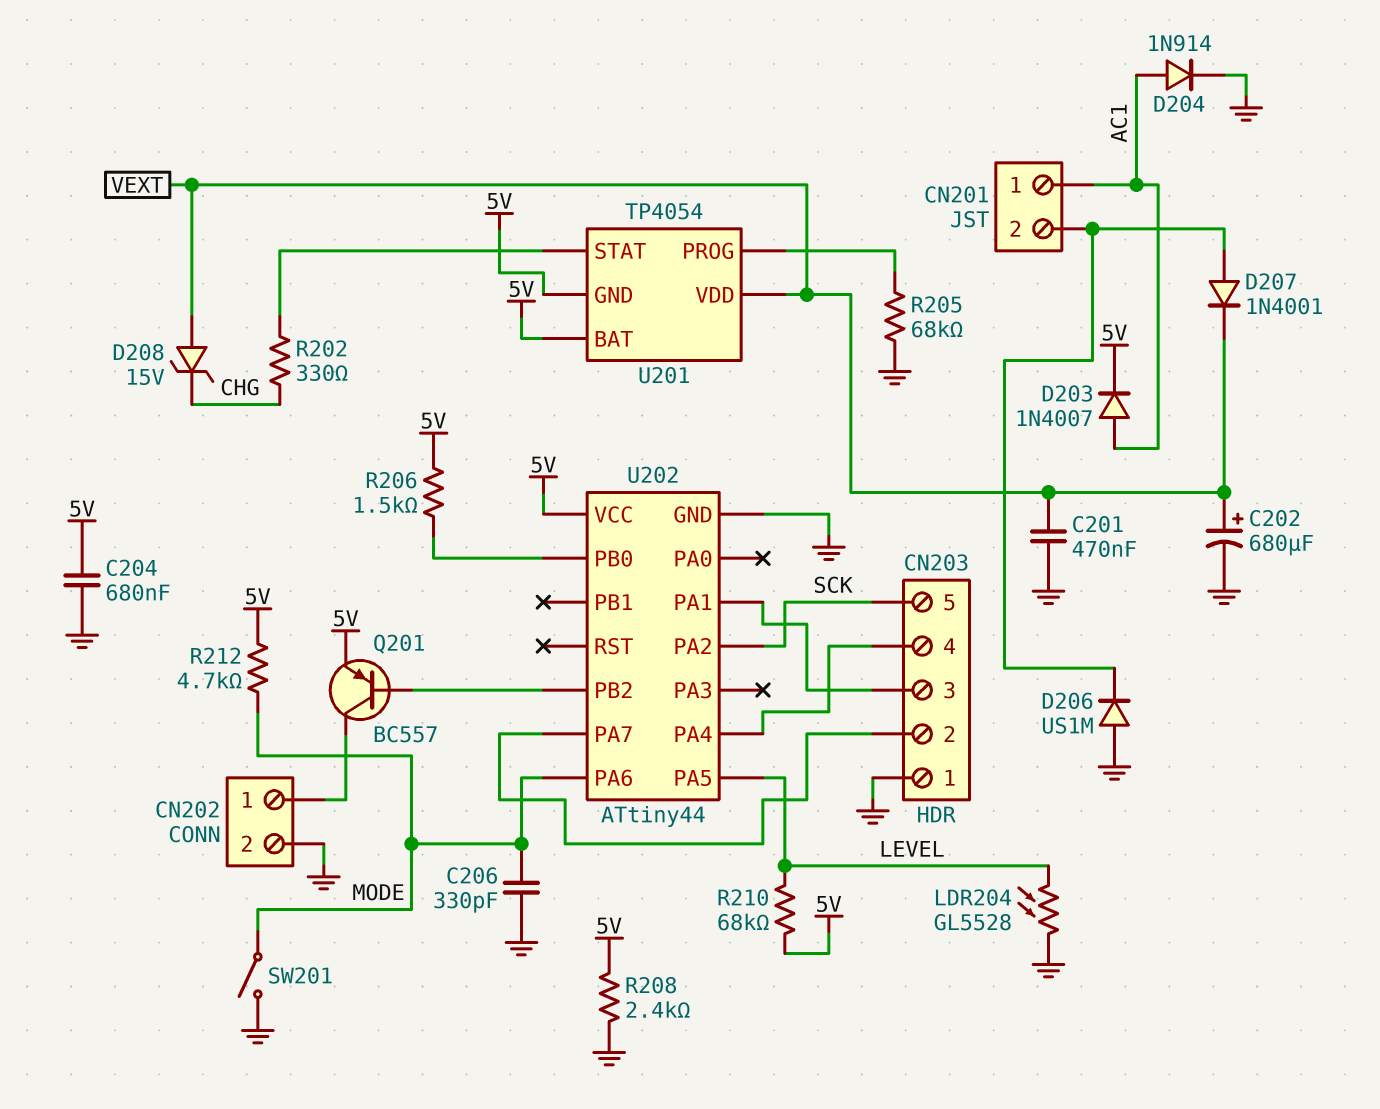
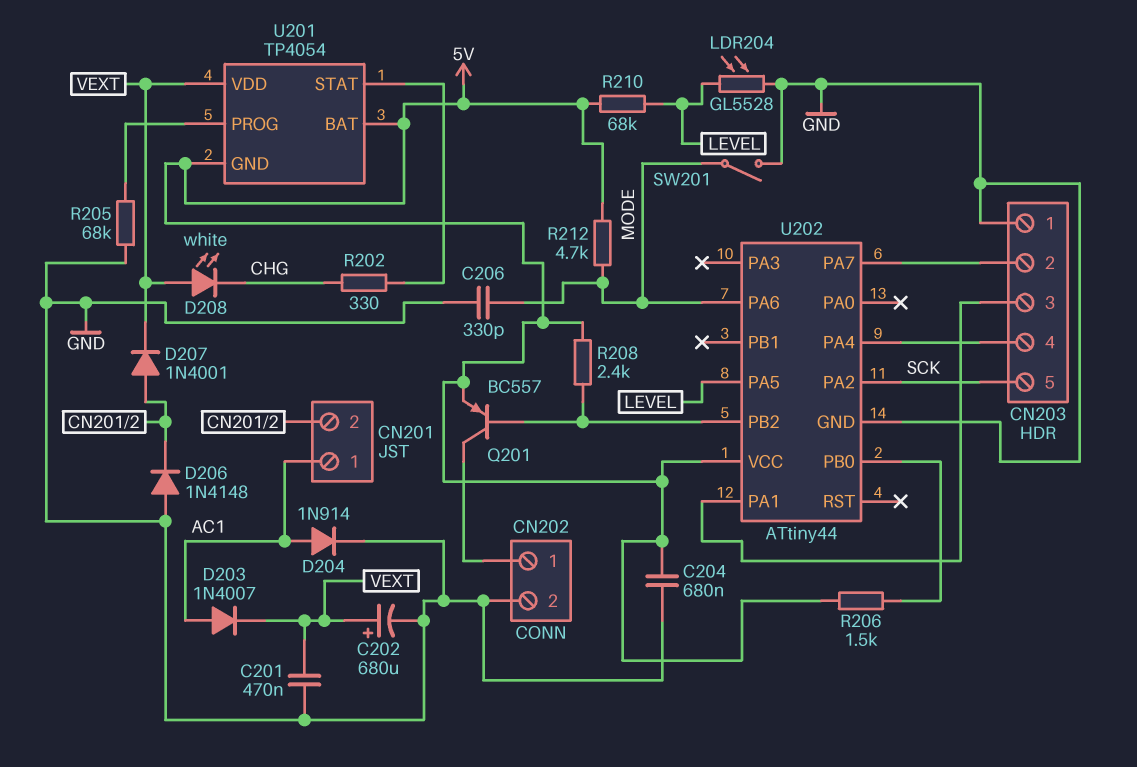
D203: diode 1N4007 (A AC1, K 5V) -> diode 1N4007 (A AC1, K VEXT)
D206: diode US1M (A GND, K CN201/2) -> diode 1N4148 (A GND, K CN201/2)
D208: zener 15V (A VEXT, K CHG) -> LED white (A VEXT, K CHG)
R208: 2.4k (5V, GND) -> 2.4k (5V, U202/PB2)

